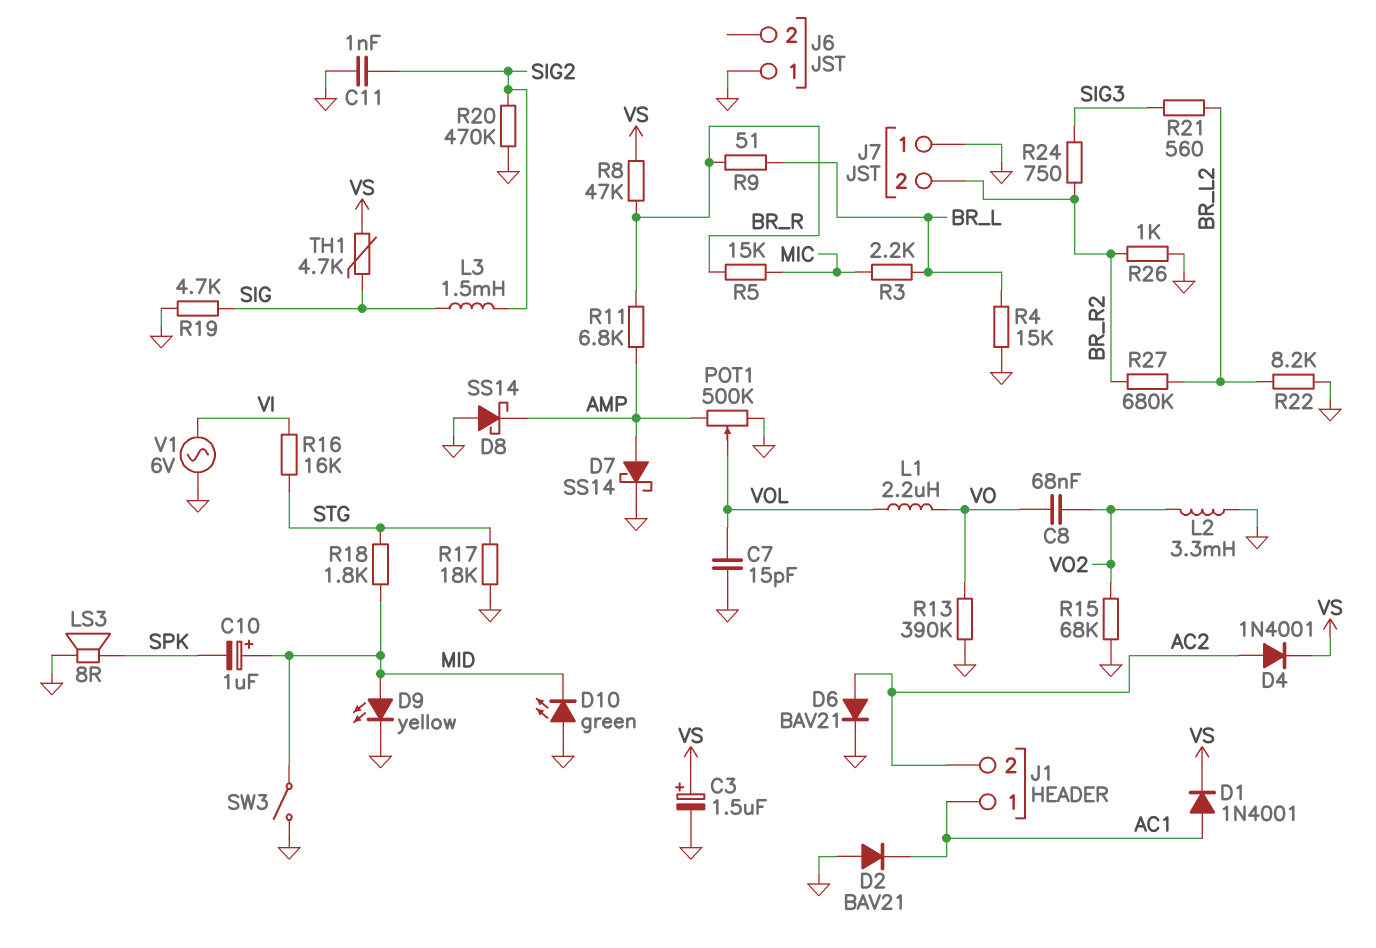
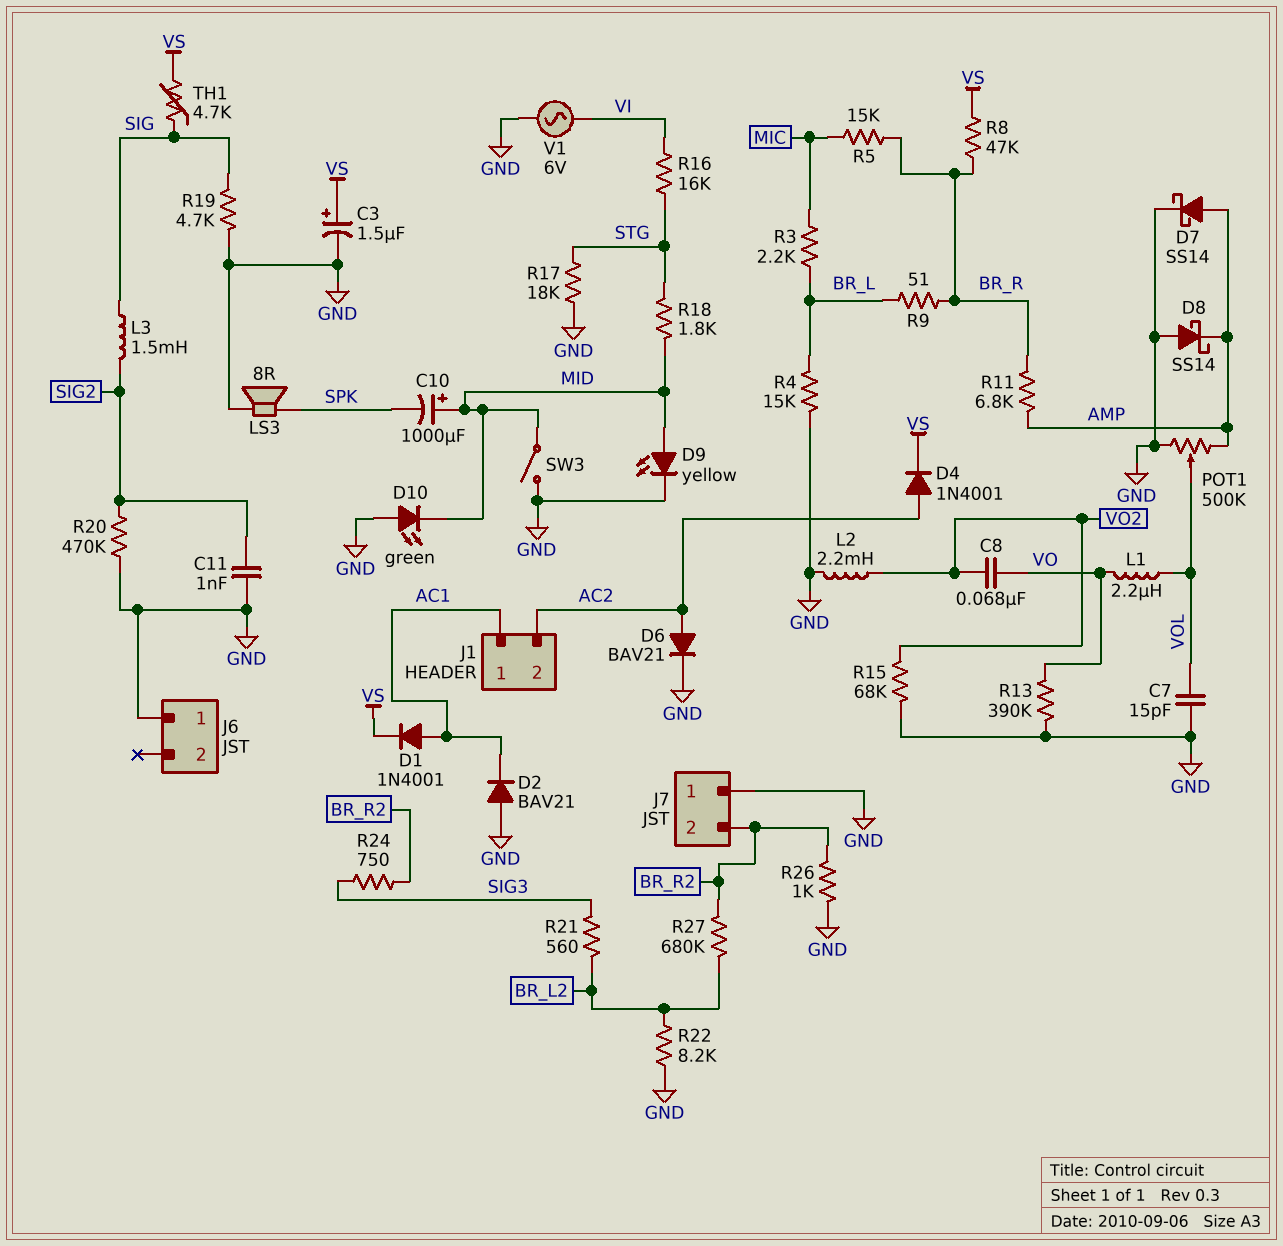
C10: 1uF (plus MID, minus SPK) -> 1000uF (plus MID, minus SPK)
L2: 3.3mH (GND, VO2) -> 2.2mH (GND, VO2)

